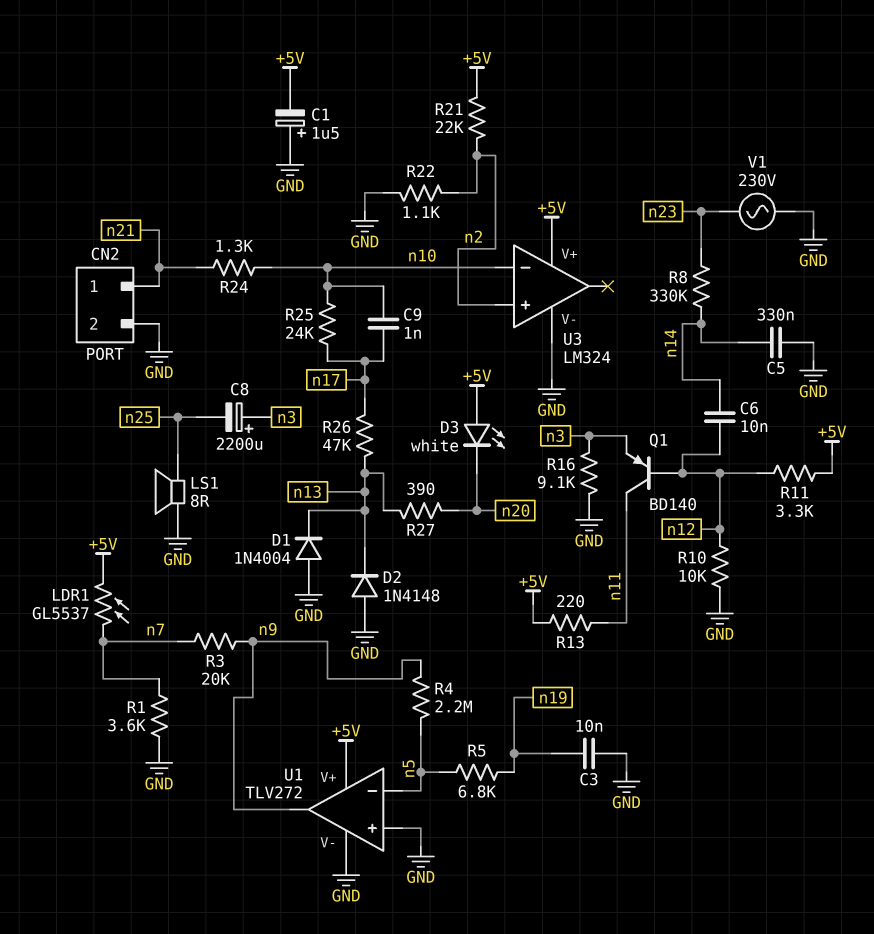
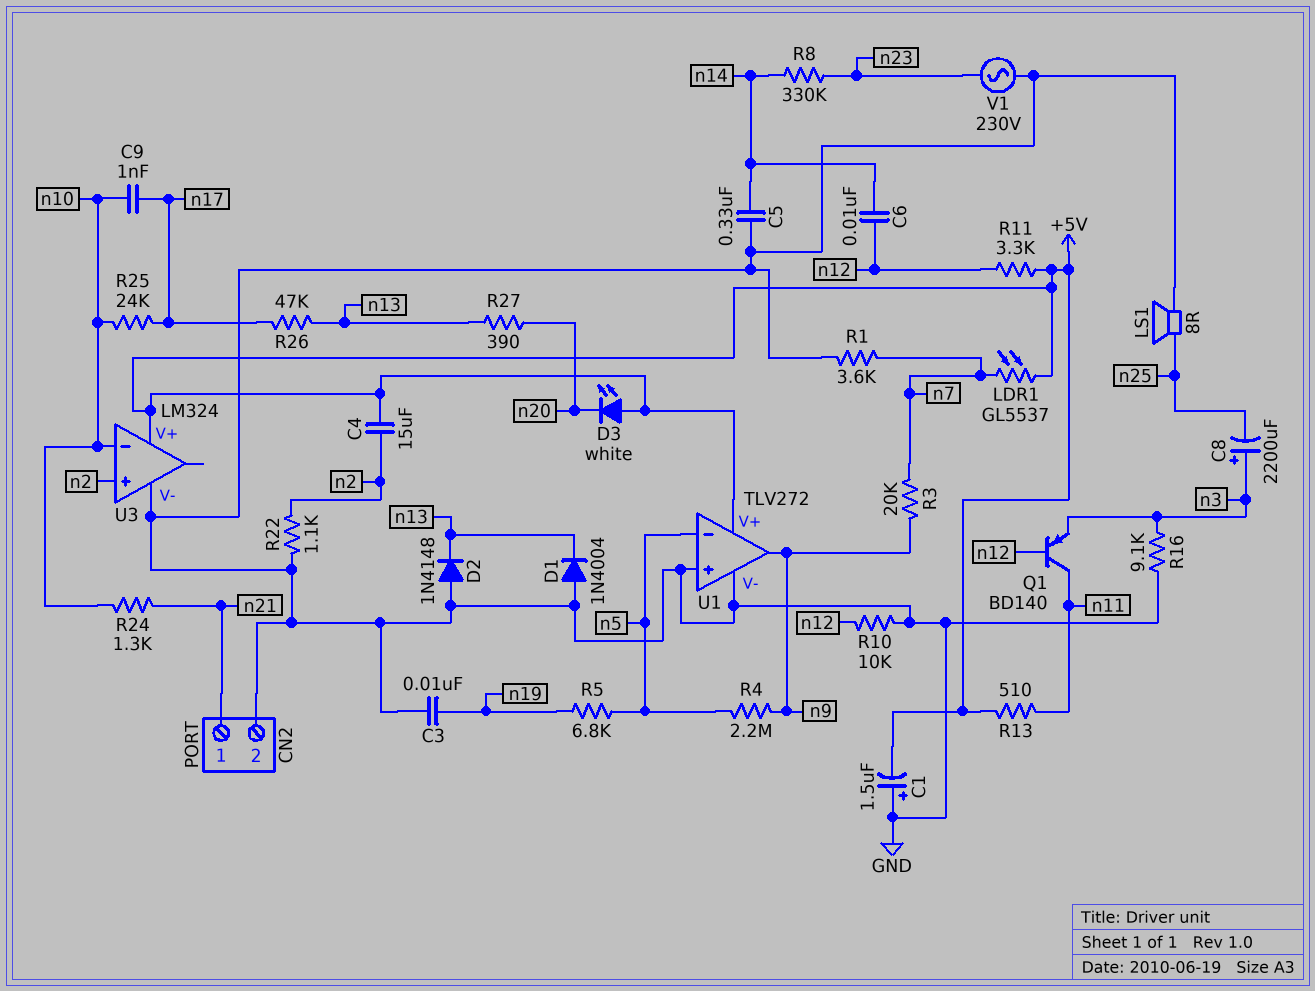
C4: none -> 15uF (+5V, n2)
R13: 220 (+5V, n11) -> 510 (+5V, n11)
R21: 22k (+5V, n2) -> none

